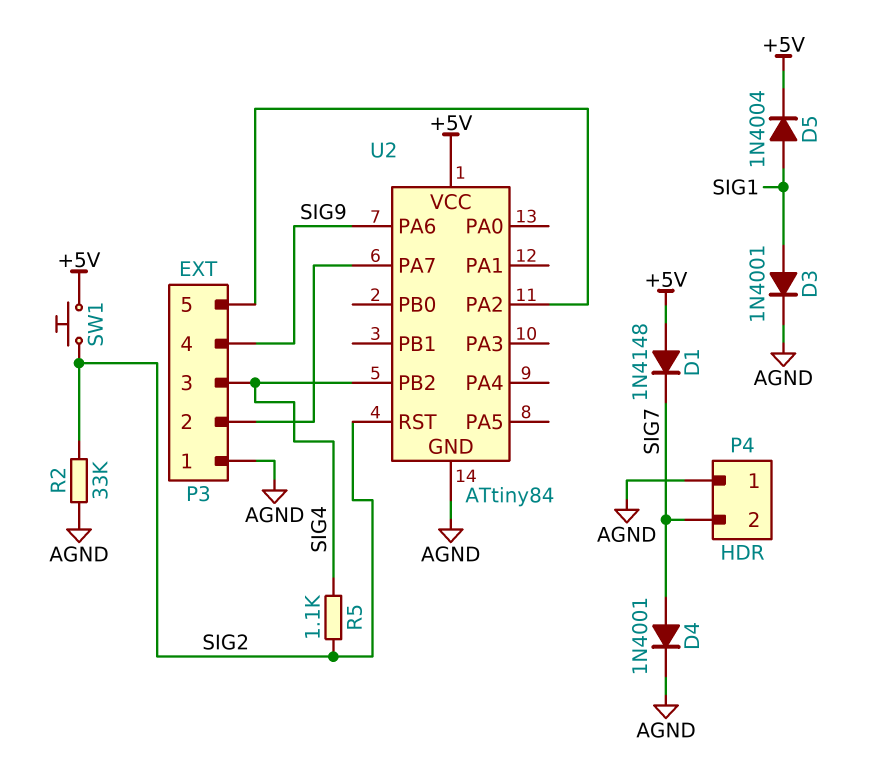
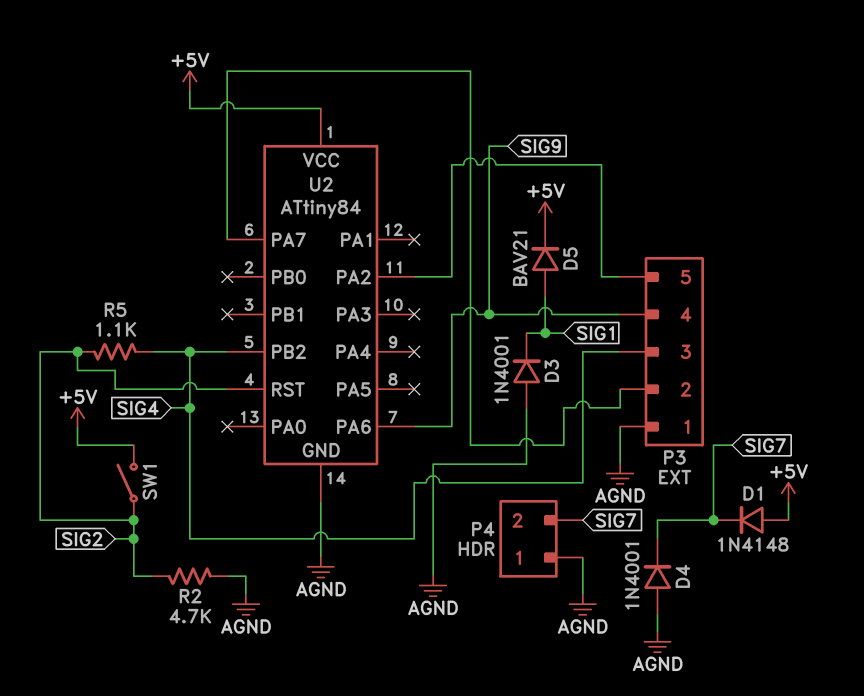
D3: diode 1N4001 (A SIG1, K AGND) -> diode 1N4001 (A AGND, K SIG1)
D4: diode 1N4001 (A SIG7, K AGND) -> diode 1N4001 (A AGND, K SIG7)
D5: diode 1N4004 (A SIG1, K +5V) -> diode BAV21 (A SIG1, K +5V)
R2: 33k (AGND, SIG2) -> 4.7k (AGND, SIG2)
SW1: button (+5V, SIG2) -> switch (+5V, SIG2)

